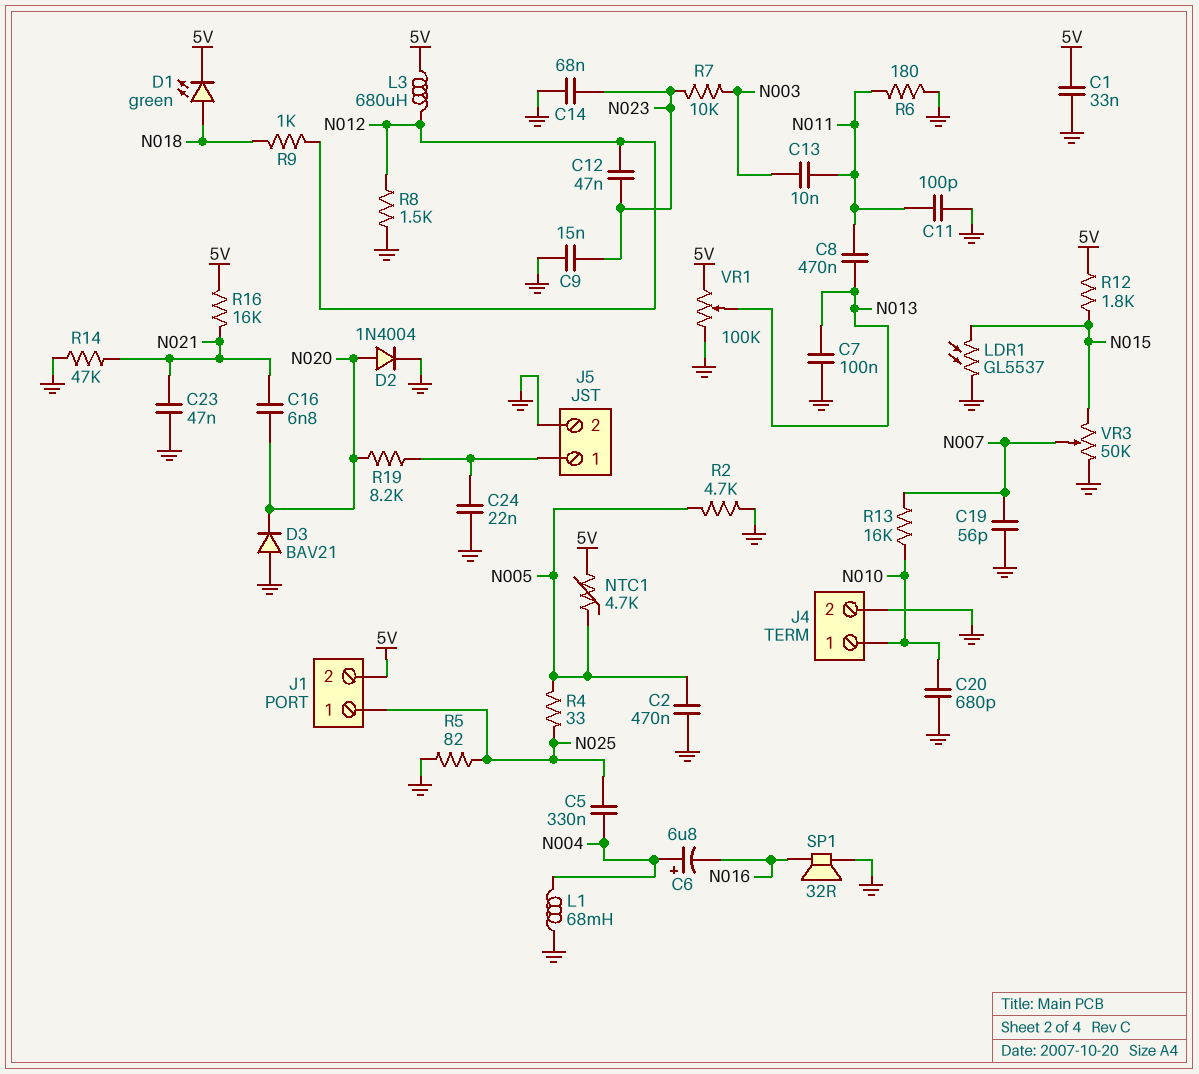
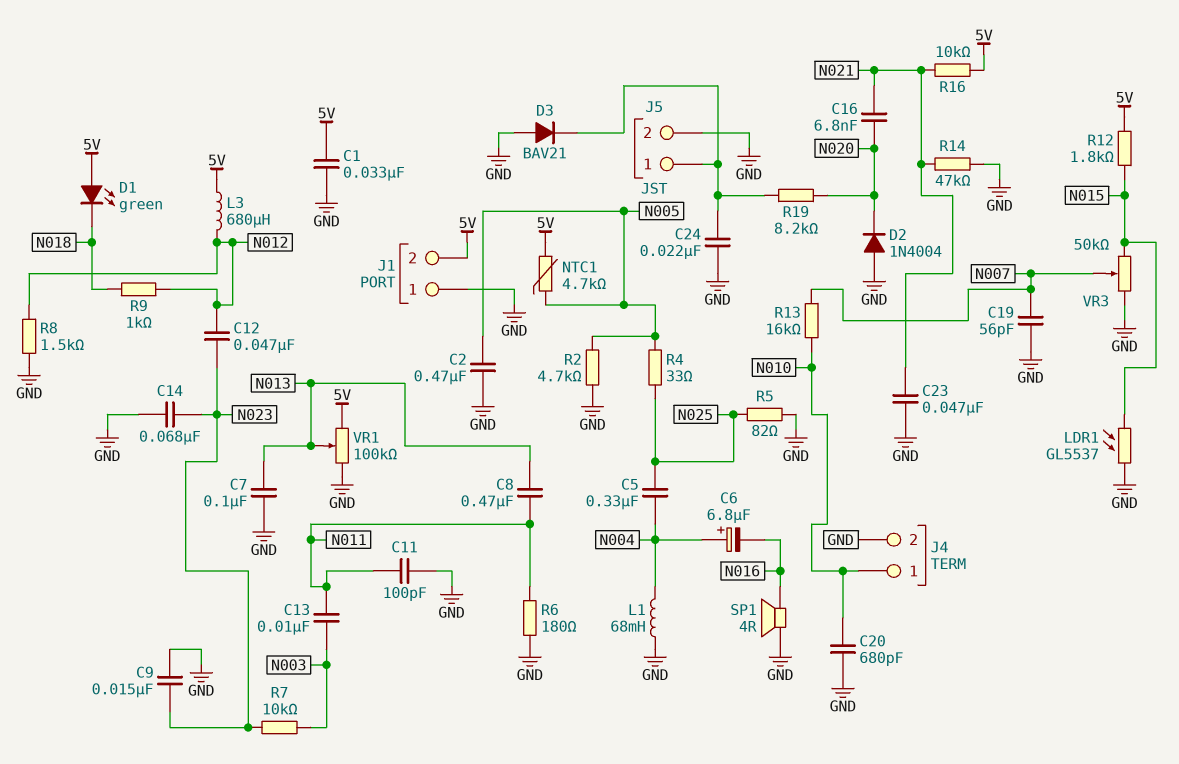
D1: LED green (A N018, K 5V) -> LED green (A 5V, K N018)
D2: diode 1N4004 (A N020, K GND) -> diode 1N4004 (A GND, K N020)
D3: diode BAV21 (A GND, K N020) -> diode BAV21 (A GND, K J5/1)
J1 pin 1: N025 -> GND
R16: 16k (5V, N021) -> 10k (5V, N021)
SP1: speaker 32R (GND, N016) -> speaker 4R (GND, N016)

